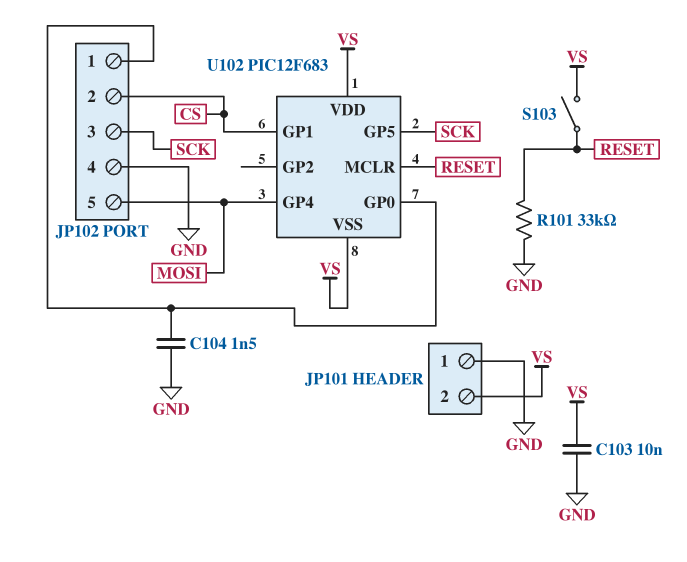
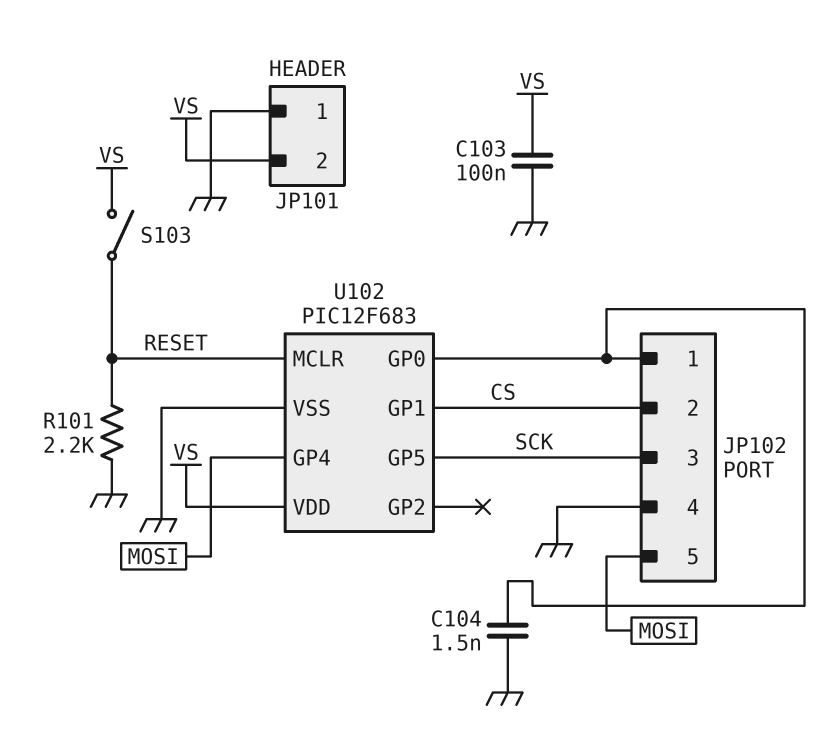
C103: 10nF (GND, VS) -> 100nF (GND, VS)
R101: 33k (GND, RESET) -> 2.2k (GND, RESET)
U102 pin VSS: VS -> GND

